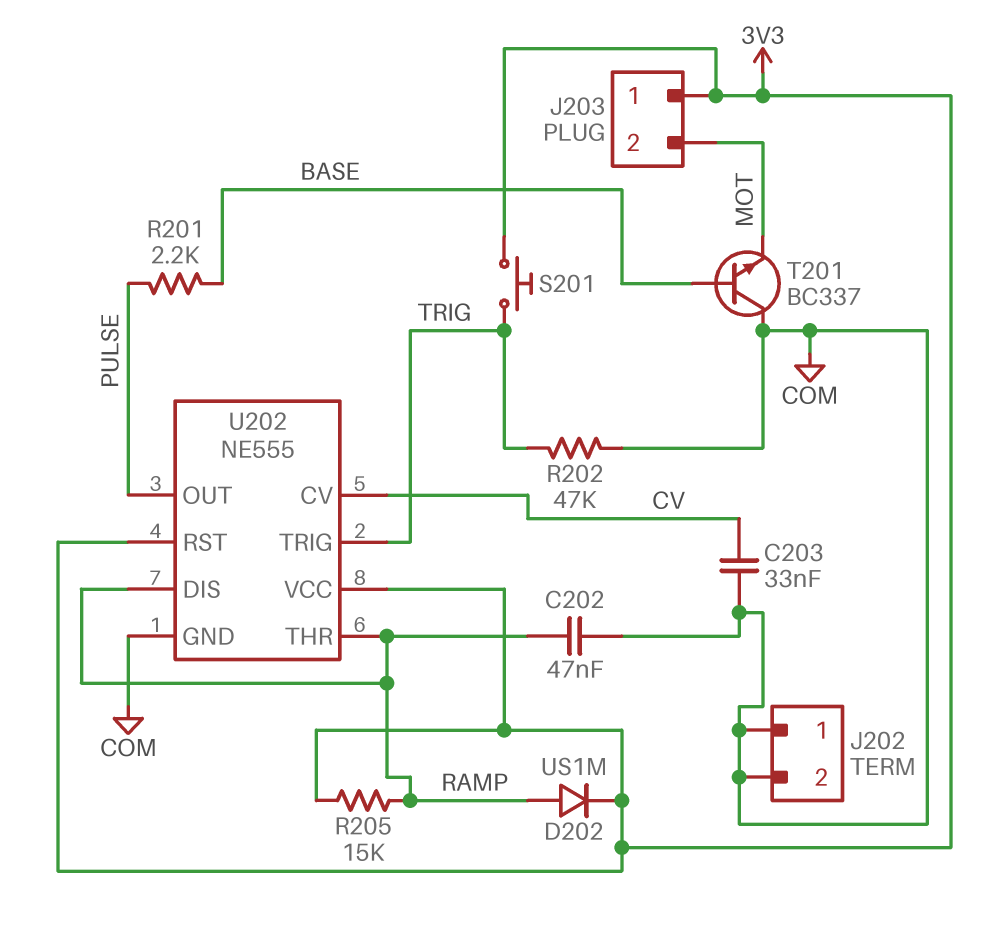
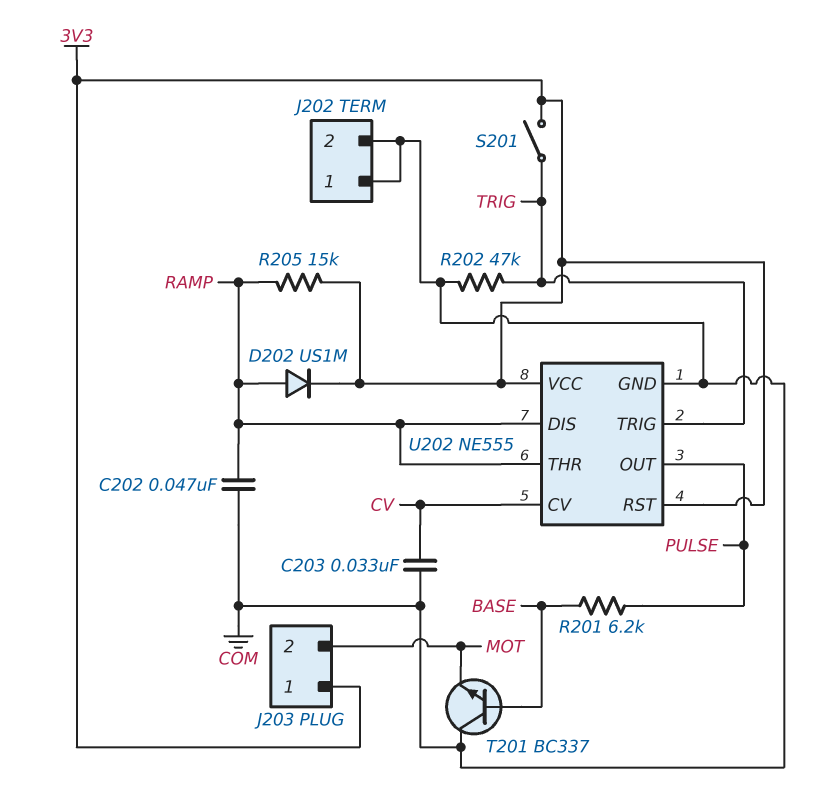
R201: 2.2k (BASE, PULSE) -> 6.2k (BASE, PULSE)
S201: button (3V3, TRIG) -> switch (3V3, TRIG)

